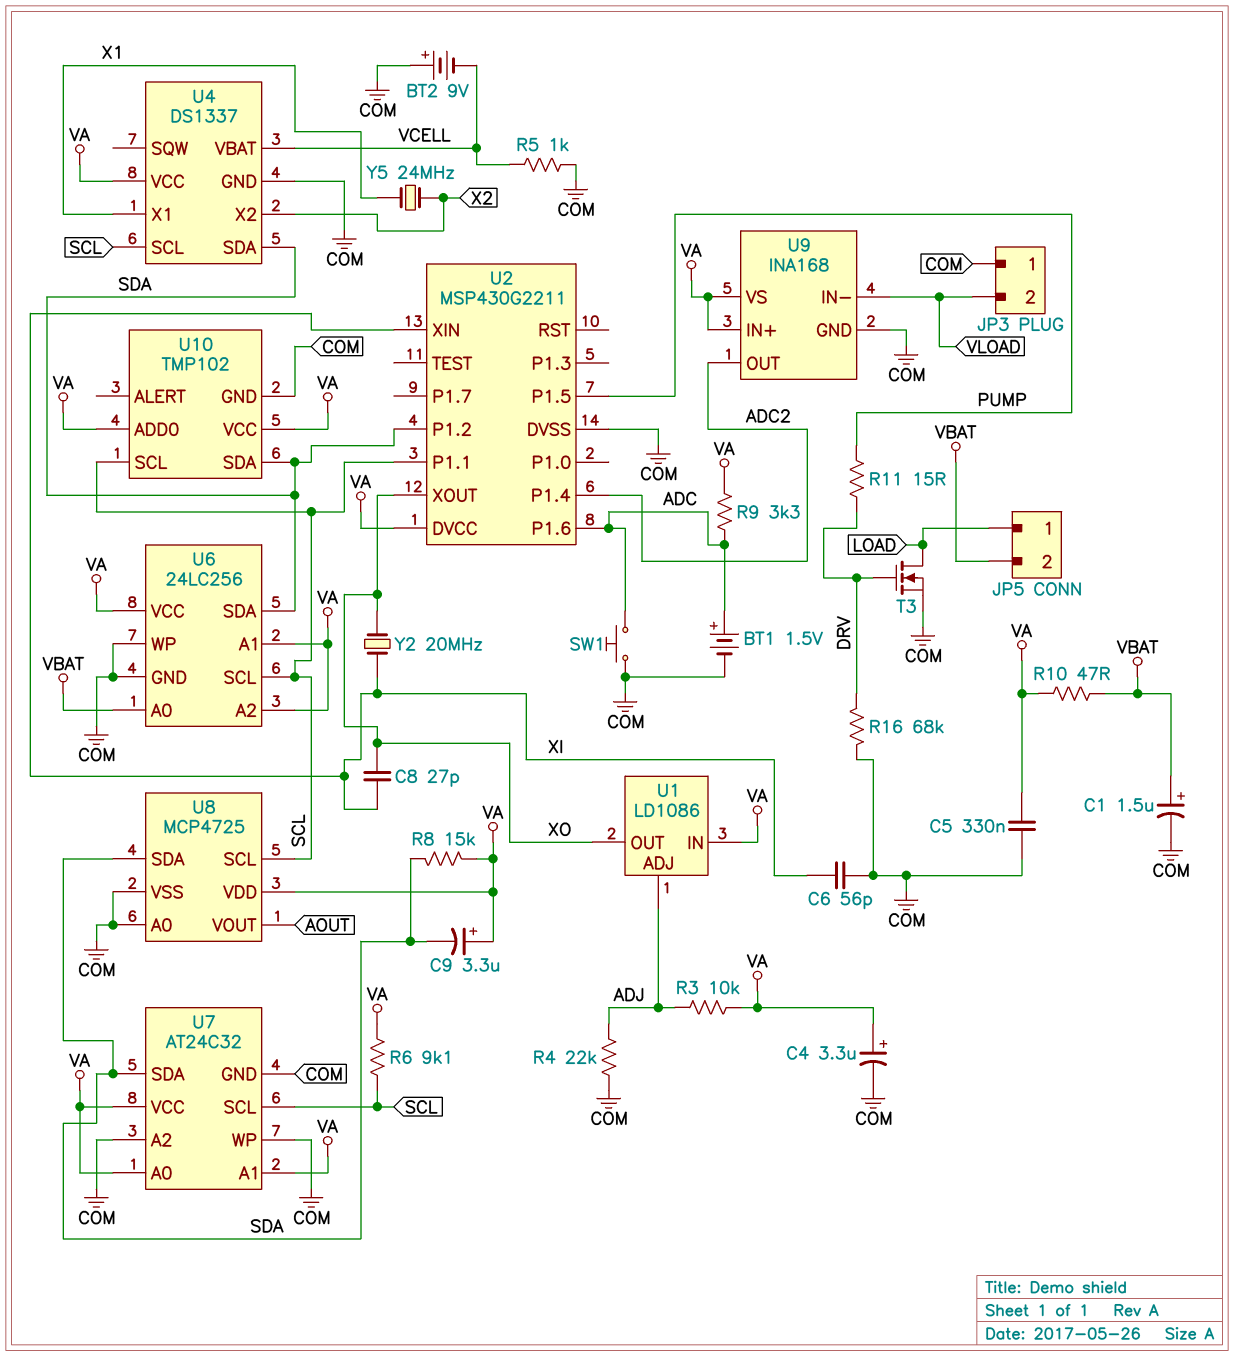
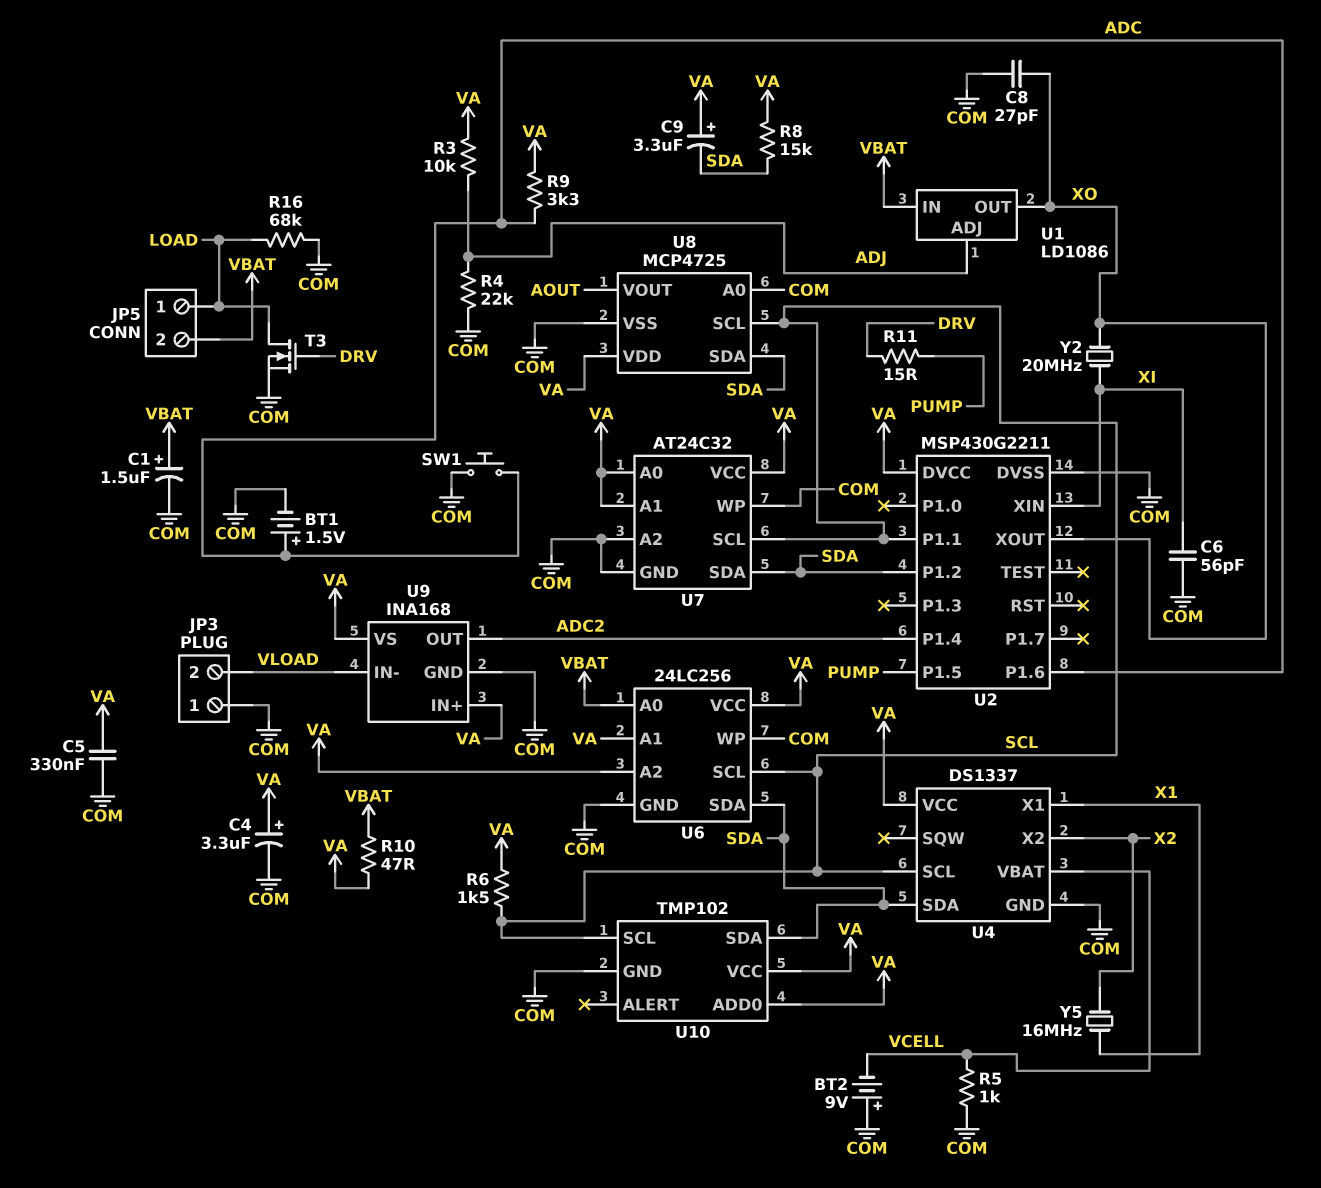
C8: 27pF (XI, XO) -> 27pF (COM, XO)
R6: 9.1k (SCL, VA) -> 1.5k (SCL, VA)
R16: 68k (COM, DRV) -> 68k (COM, LOAD)
U1 pin IN: VA -> VBAT
Y5: 24MHz (X1, X2) -> 16MHz (X1, X2)

